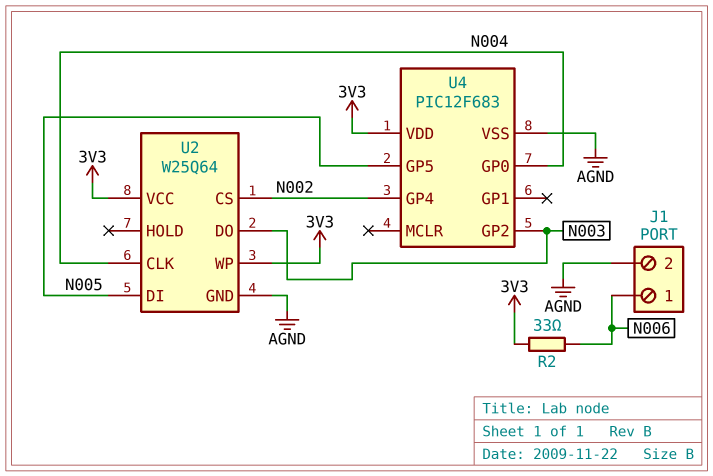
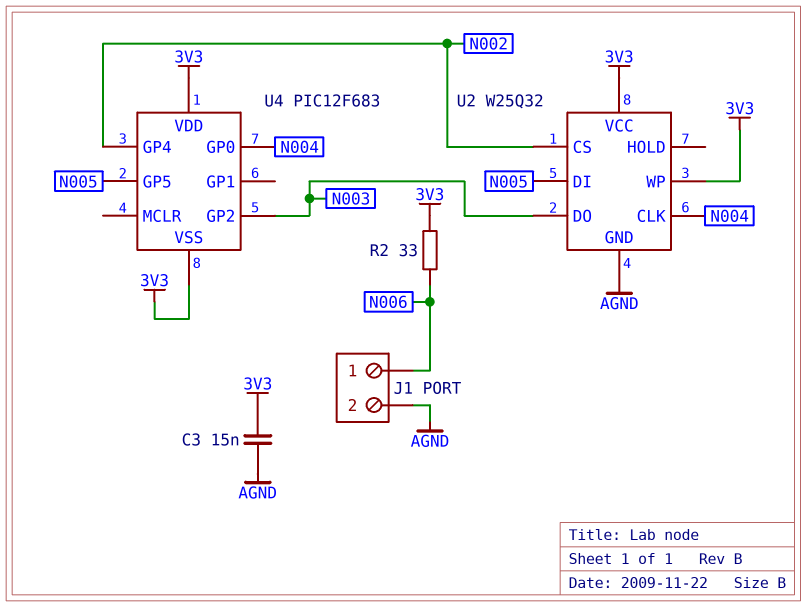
C3: none -> 15nF (3V3, AGND)
U2: W25Q64 -> W25Q32
U4 pin VSS: AGND -> 3V3

